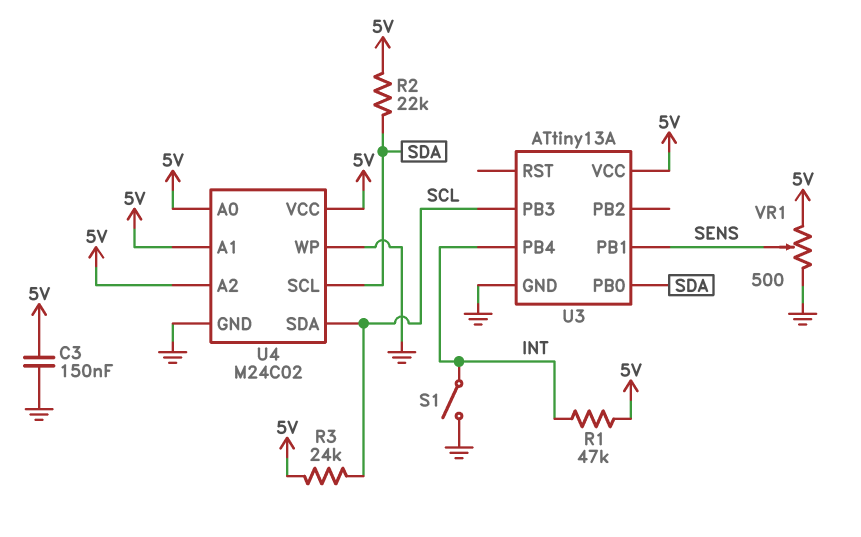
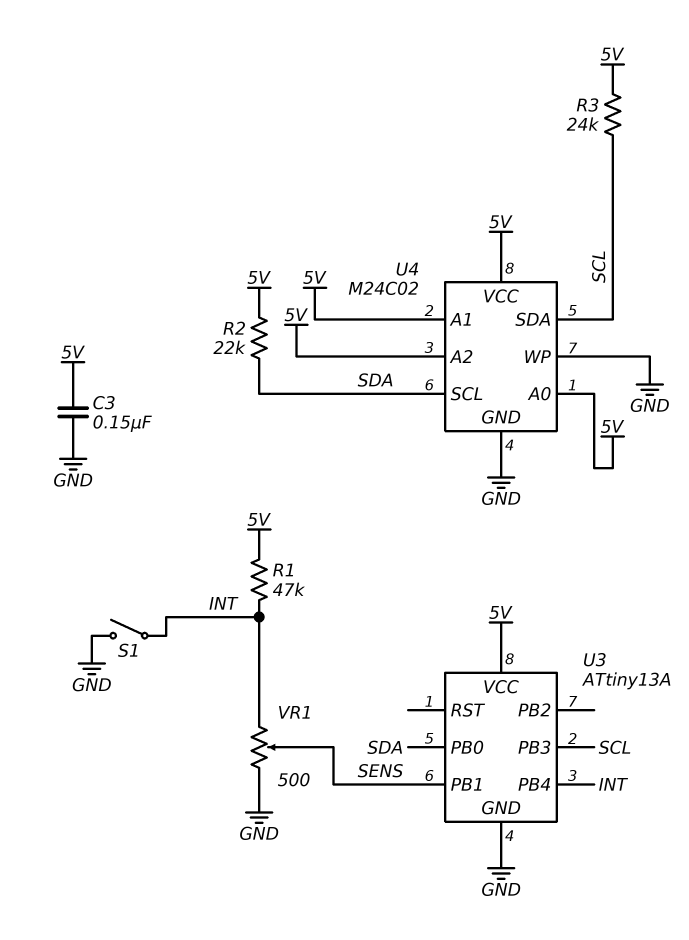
VR1: 500 (5V, GND, wiper SENS) -> 500 (GND, INT, wiper SENS)

